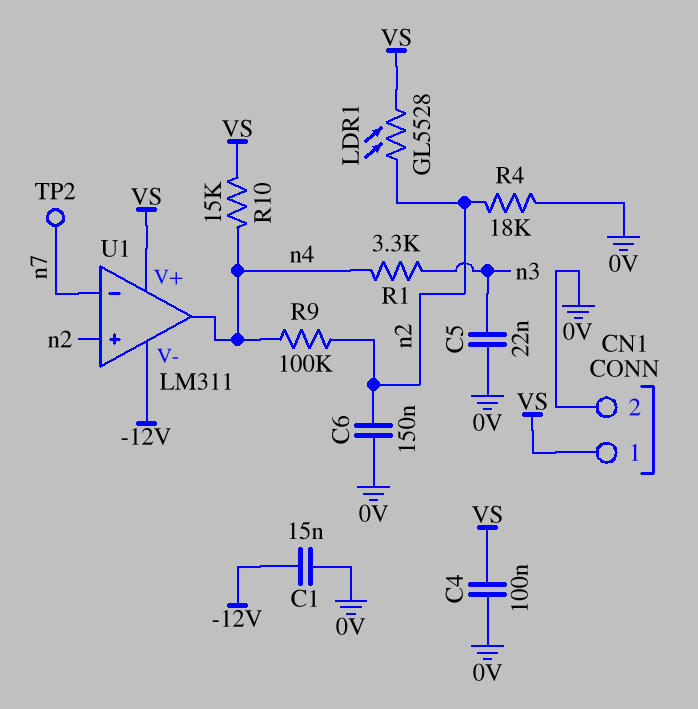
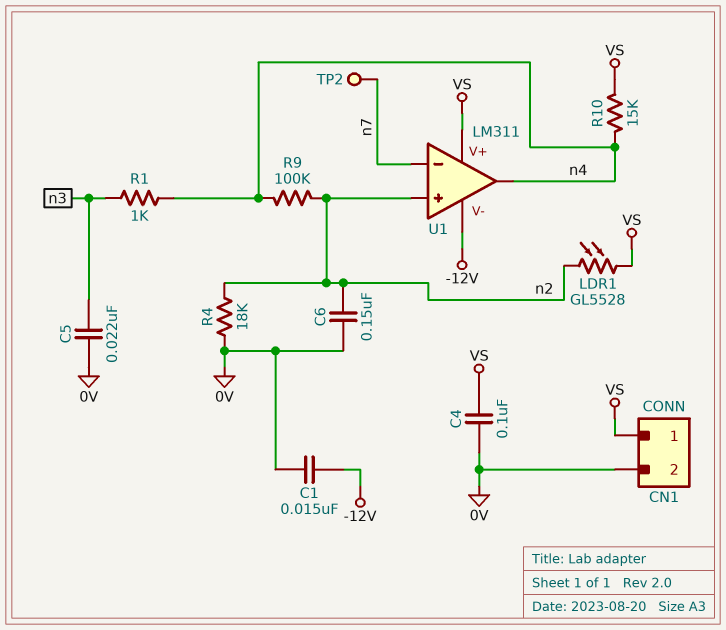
R1: 3.3k (n3, n4) -> 1k (n3, n4)

